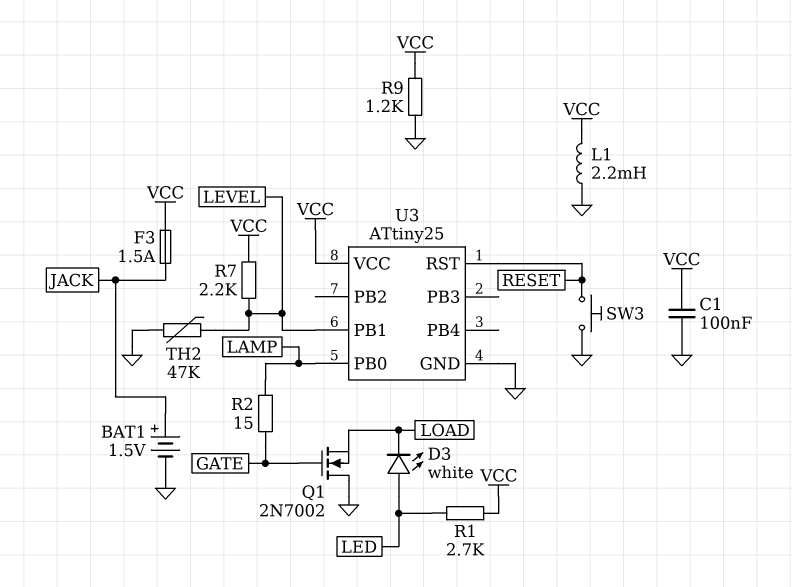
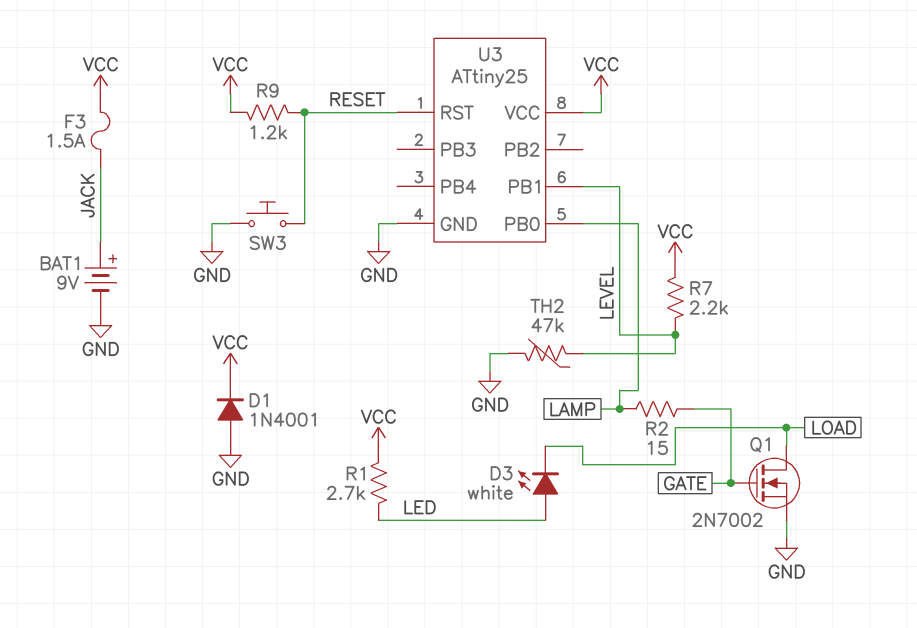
BAT1: 1.5V (plus JACK, minus GND) -> 9V (plus JACK, minus GND)
C1: 100nF (GND, VCC) -> none
D1: none -> diode 1N4001 (A GND, K VCC)
L1: 2.2mH (GND, VCC) -> none
Q1: NMOS 2N7002 (G GATE, D GND, S LOAD) -> NMOS 2N7002 (G GATE, D LOAD, S GND)
R9: 1.2k (GND, VCC) -> 1.2k (RESET, VCC)

